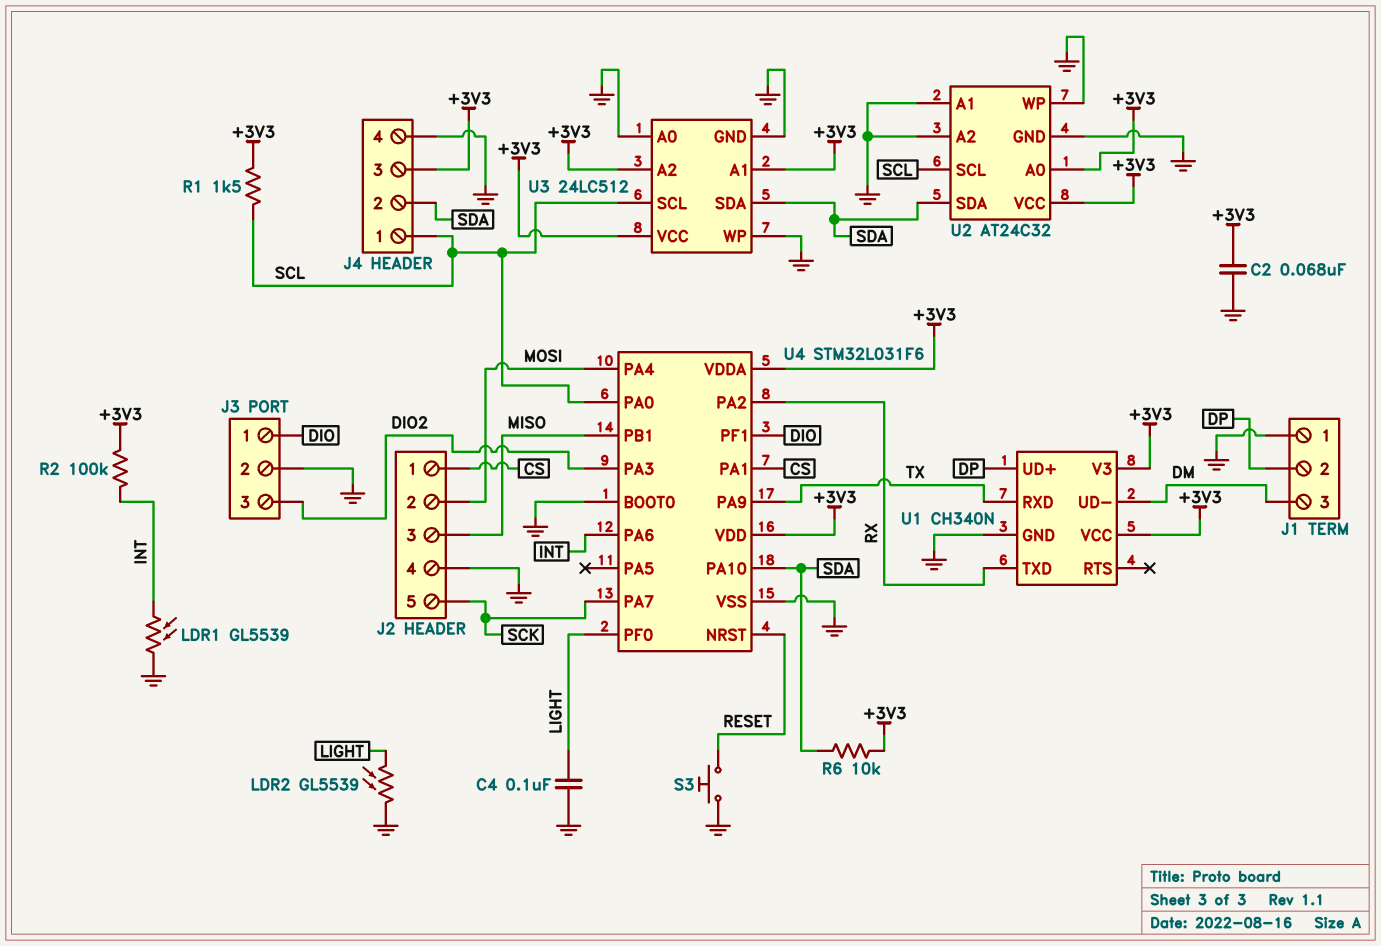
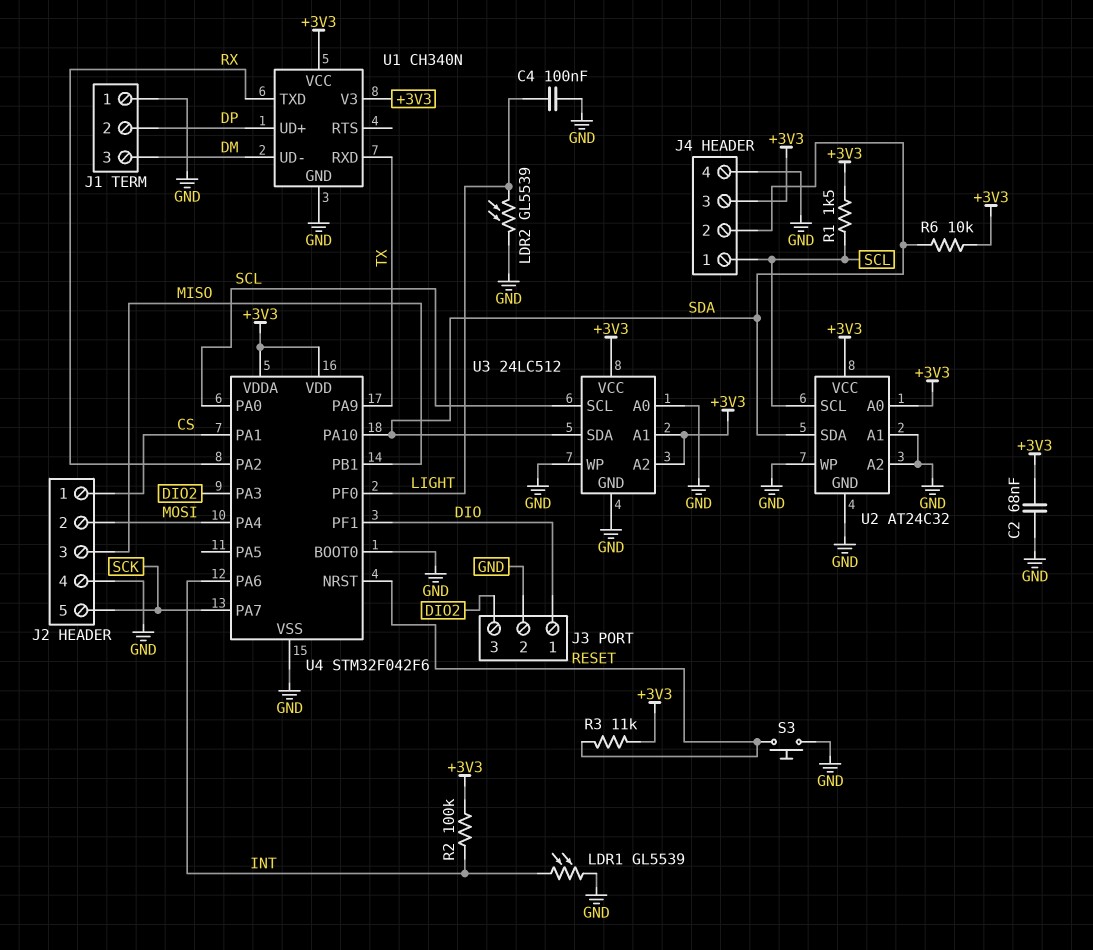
R3: none -> 11k (+3V3, RESET)
U4: STM32L031F6 -> STM32F042F6

